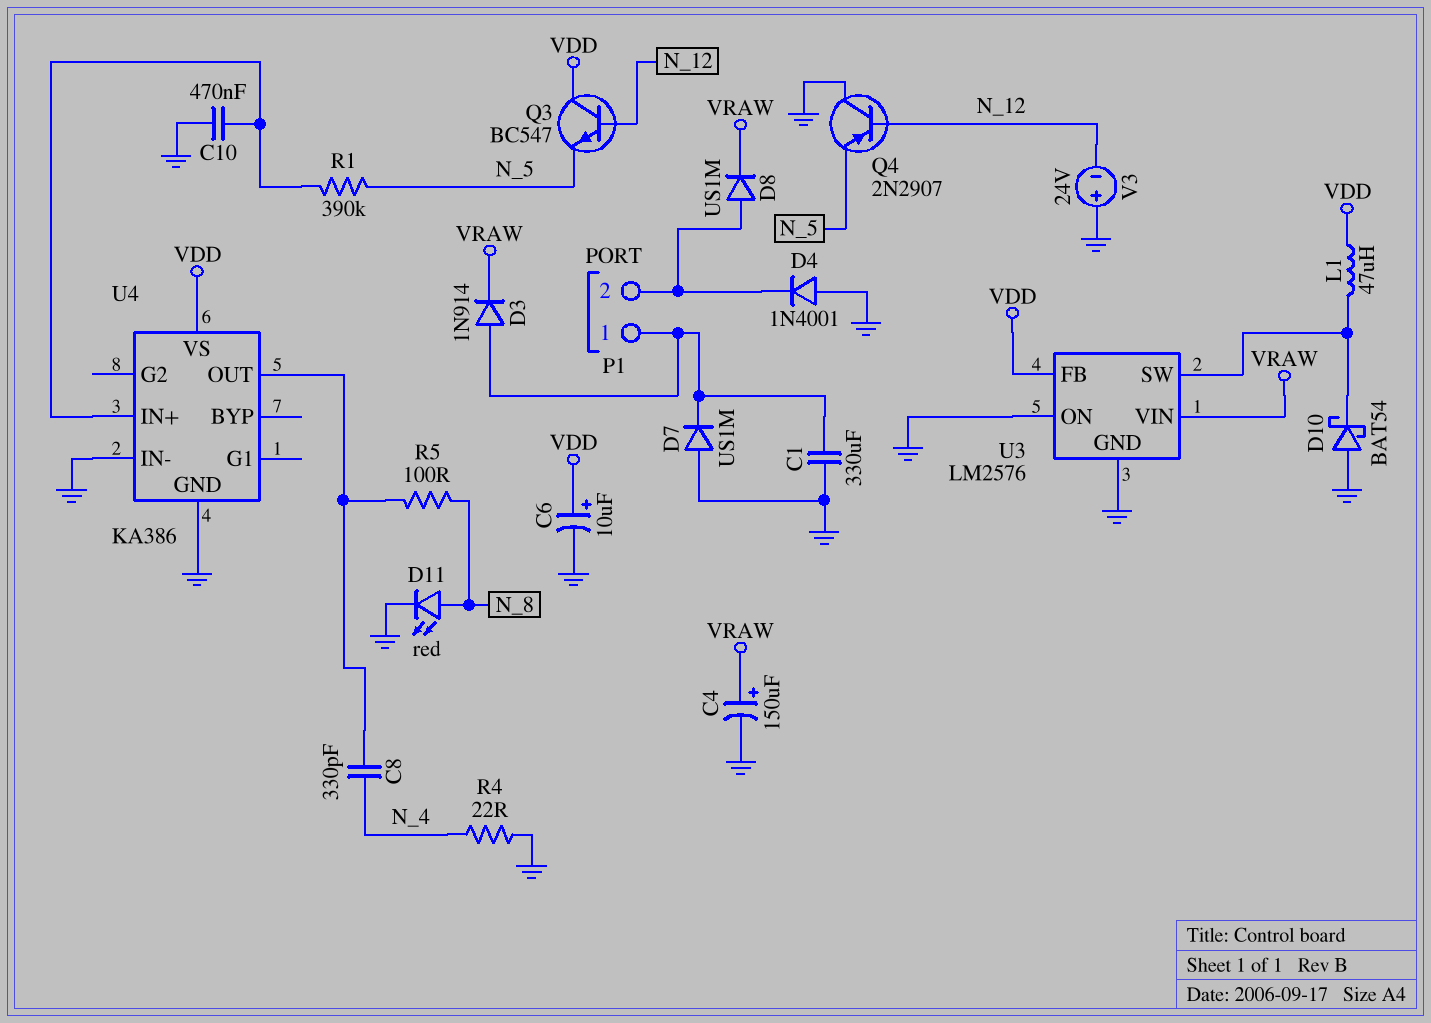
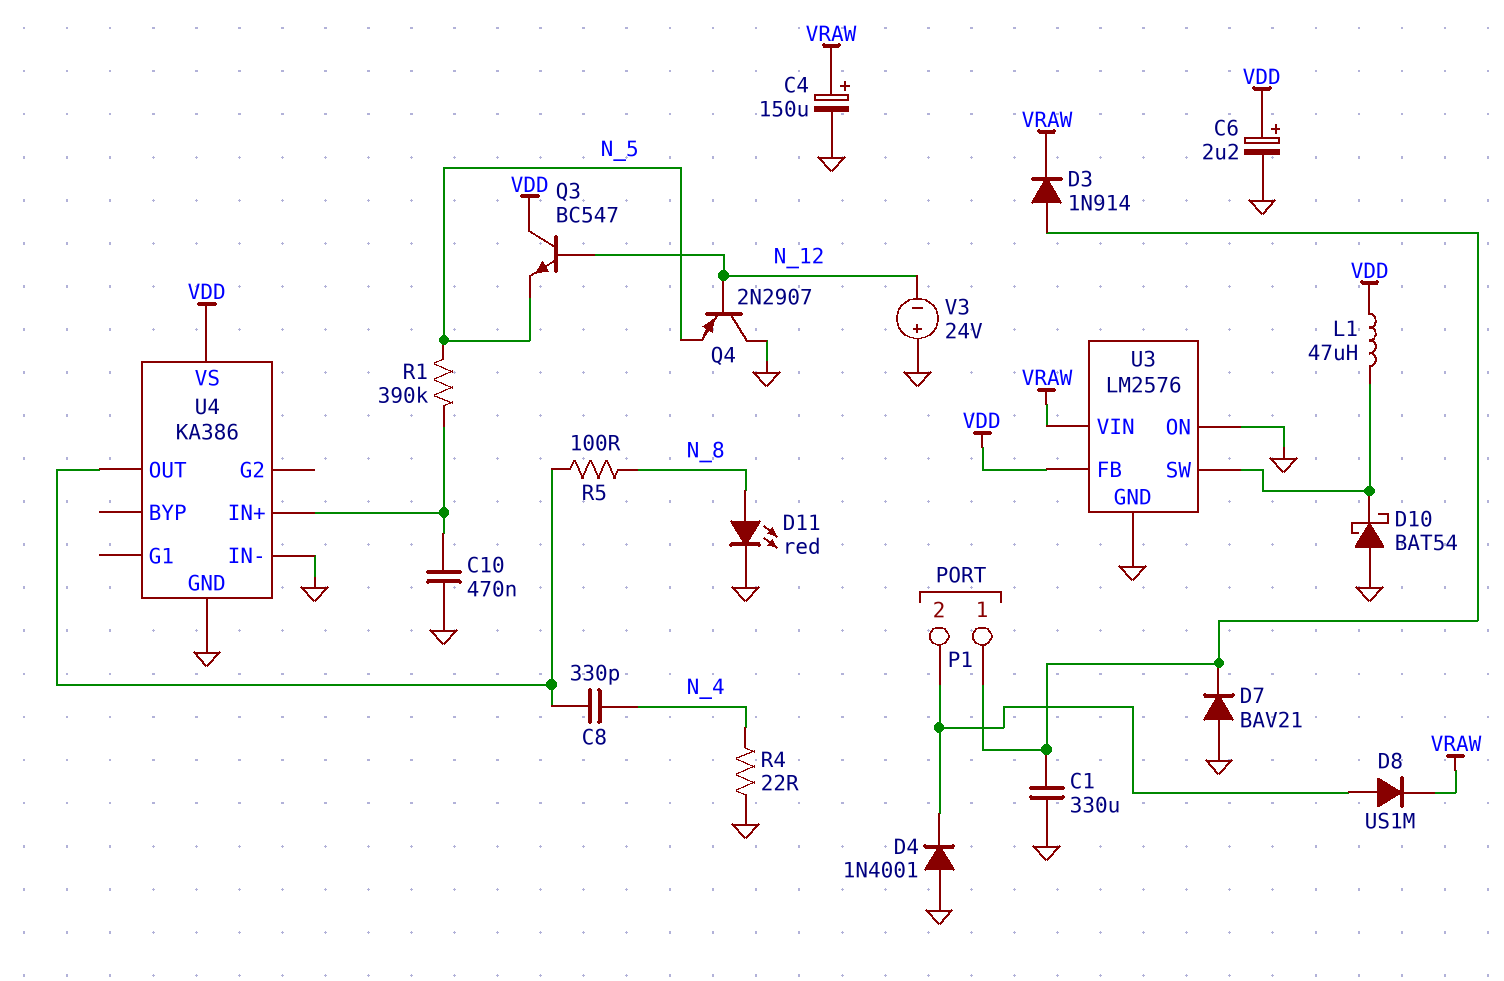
C6: 10uF (plus VDD, minus GND) -> 2.2uF (plus VDD, minus GND)
D7: diode US1M (A GND, K P1/1) -> diode BAV21 (A GND, K P1/1)

